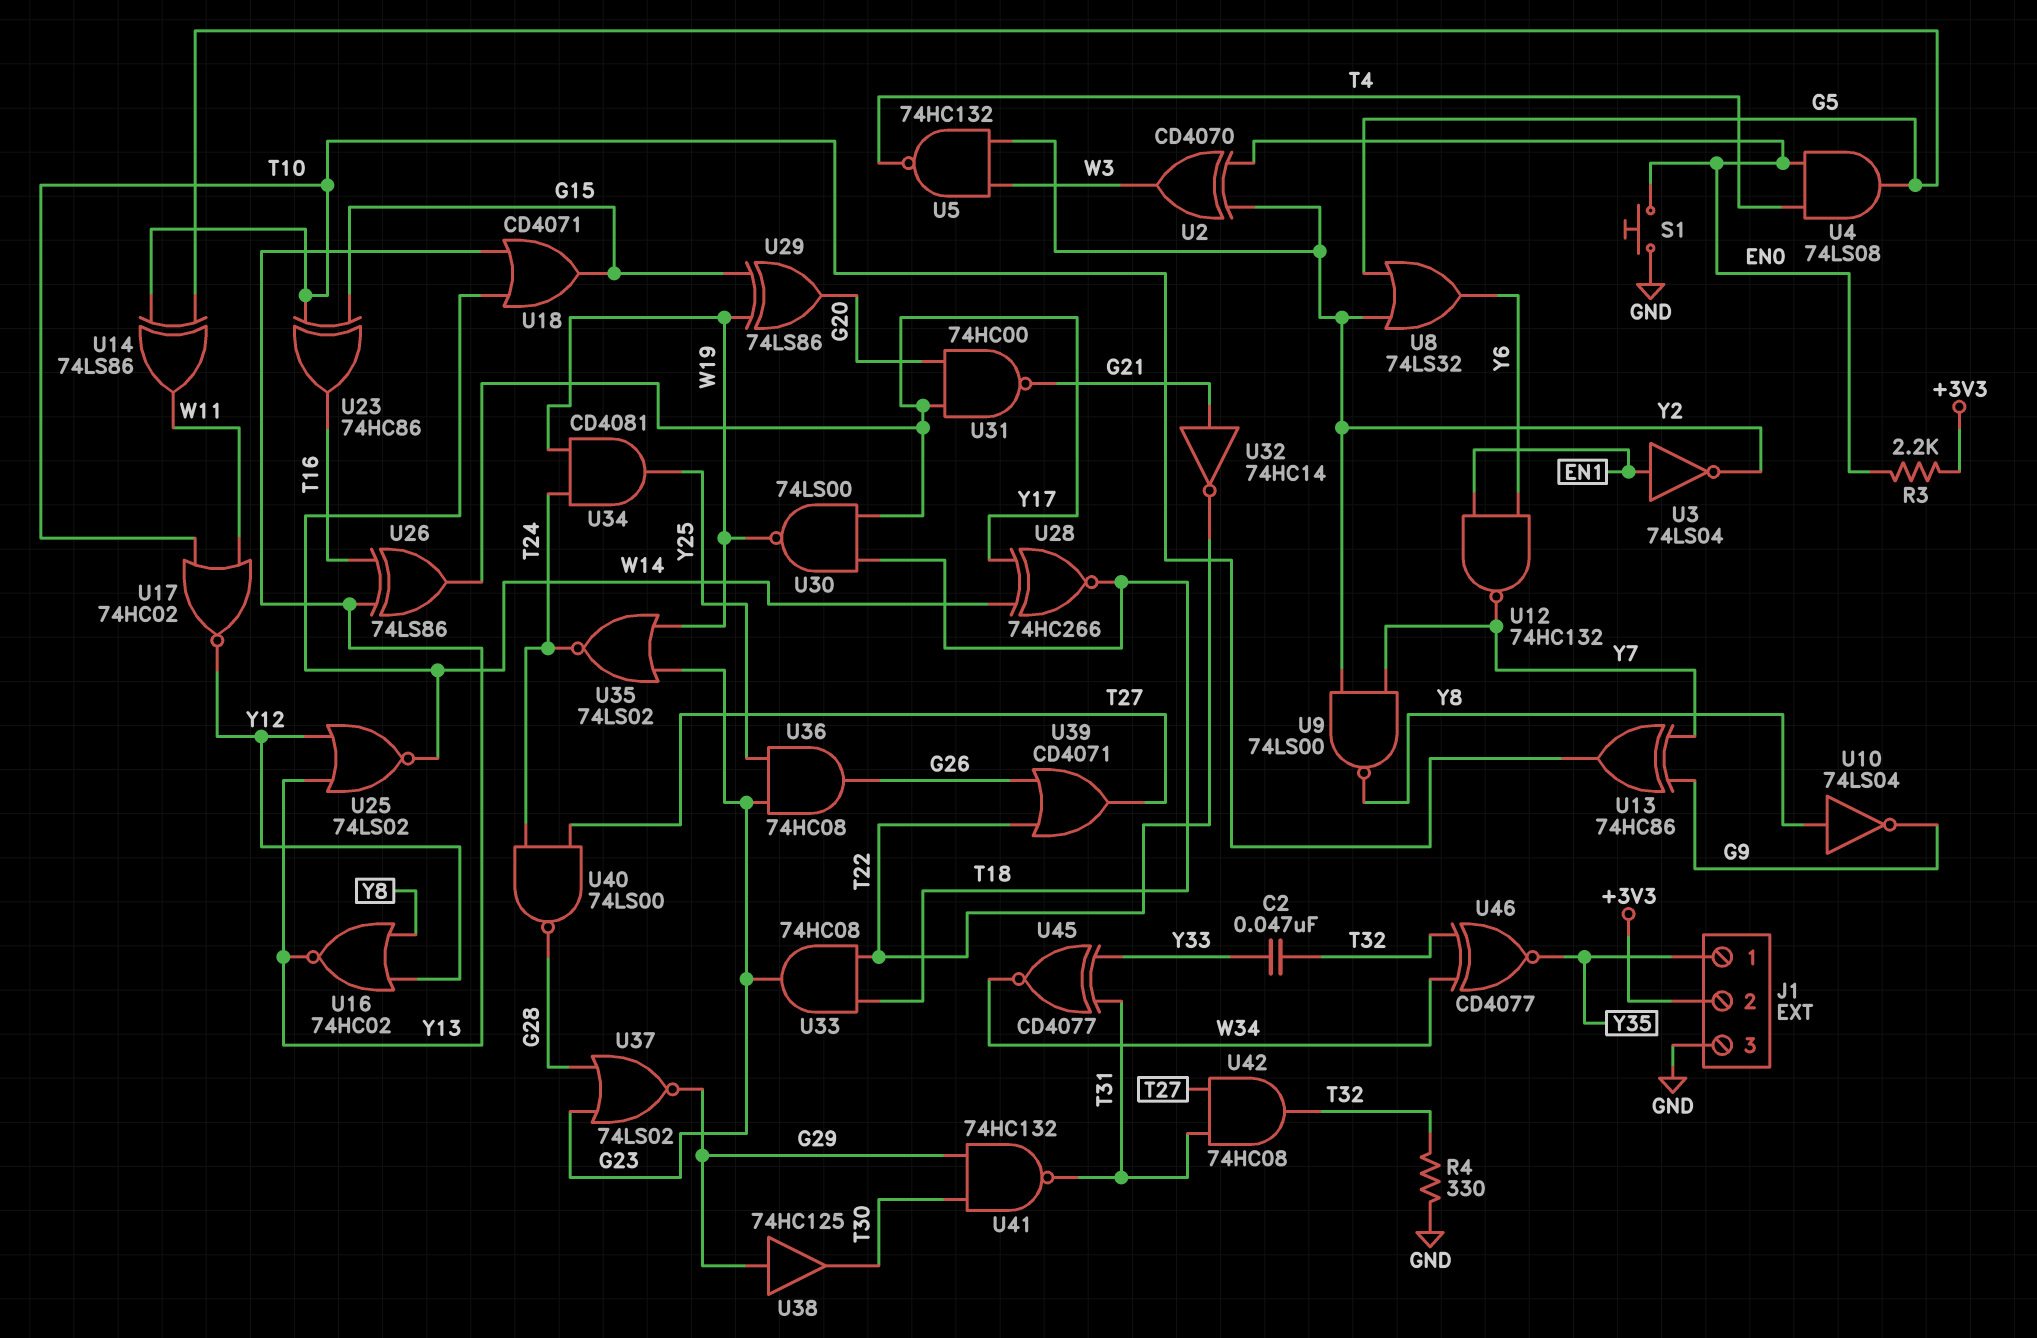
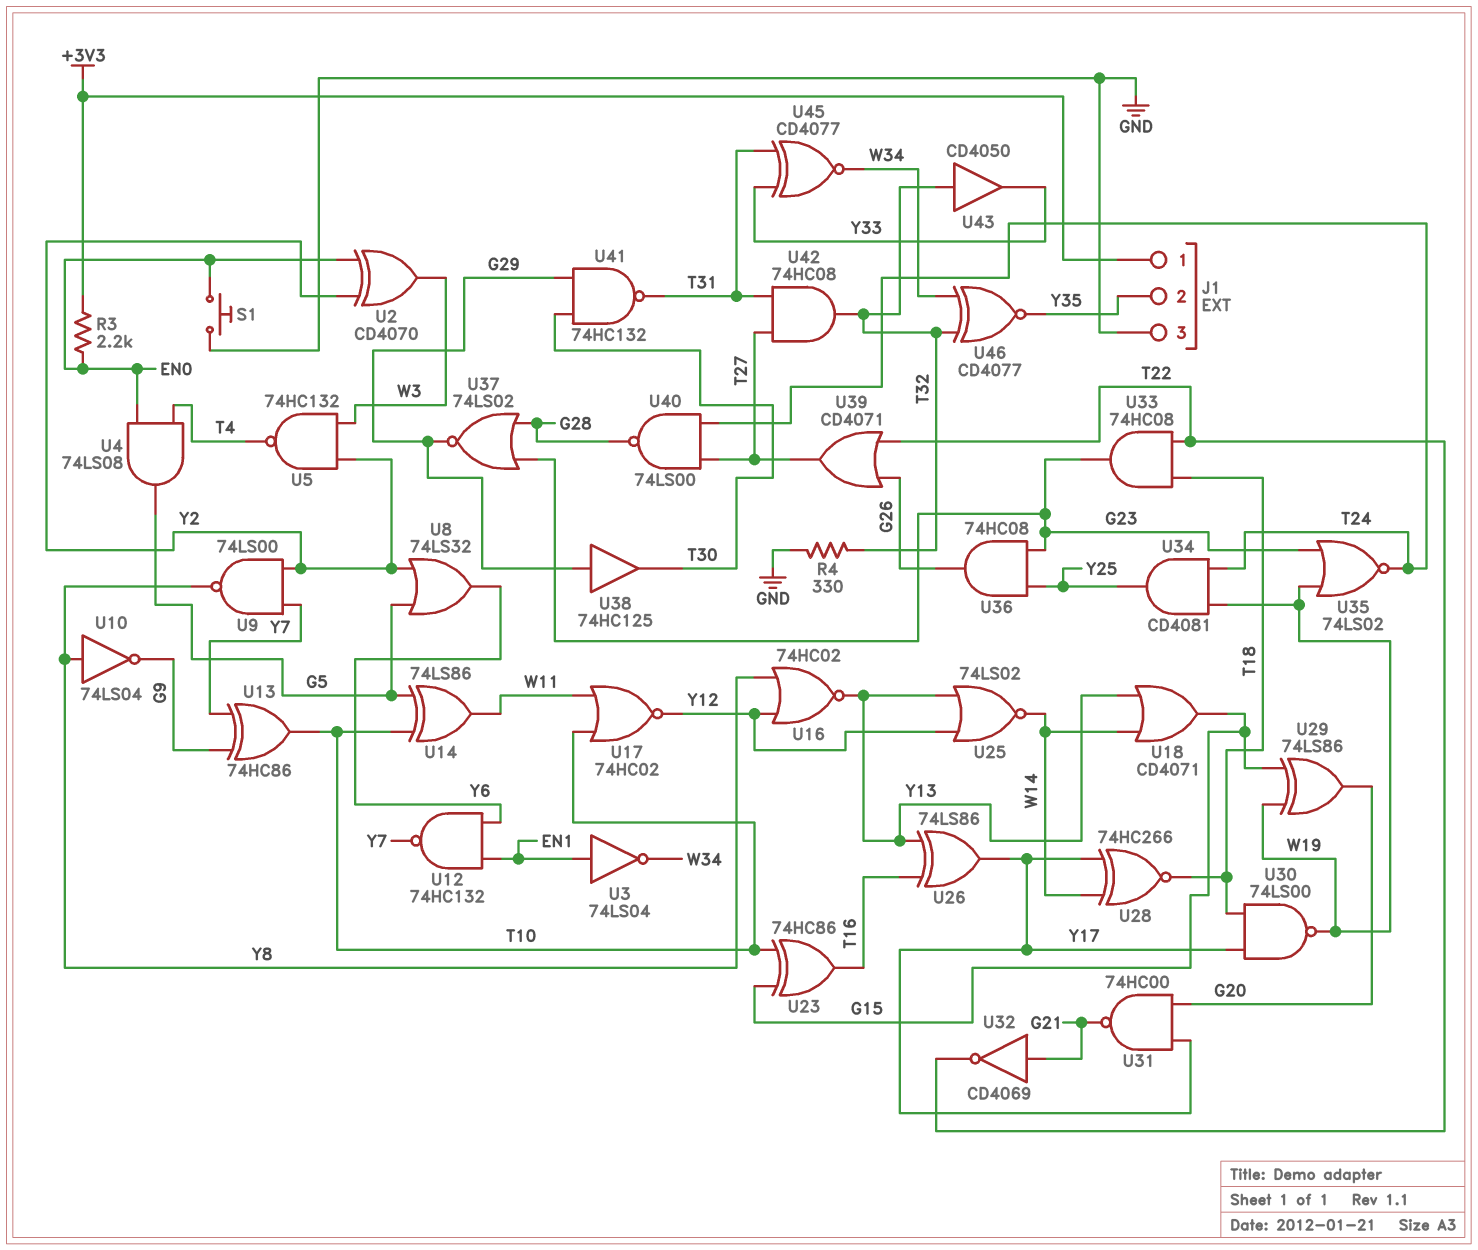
C2: 47nF (T32, Y33) -> none
J1 pin 1: Y35 -> +3V3
J1 pin 2: +3V3 -> Y35
U3: NOT 74LS04 (in EN1, out Y2) -> NOT 74LS04 (in EN1, out W34)
U32: NOT 74HC14 (in G21, out T22) -> NOT CD4069 (in G21, out T22)
U43: none -> buffer CD4050 (in T32, out Y33)

